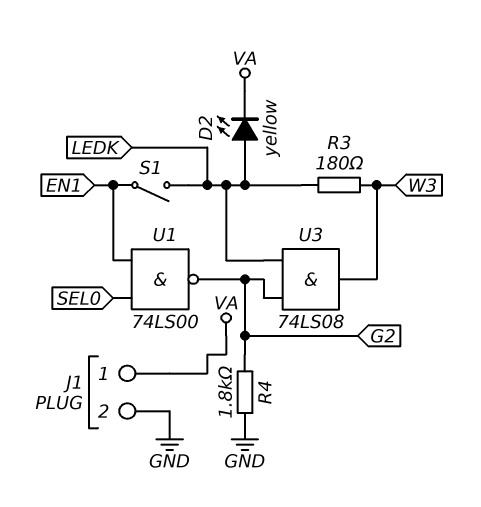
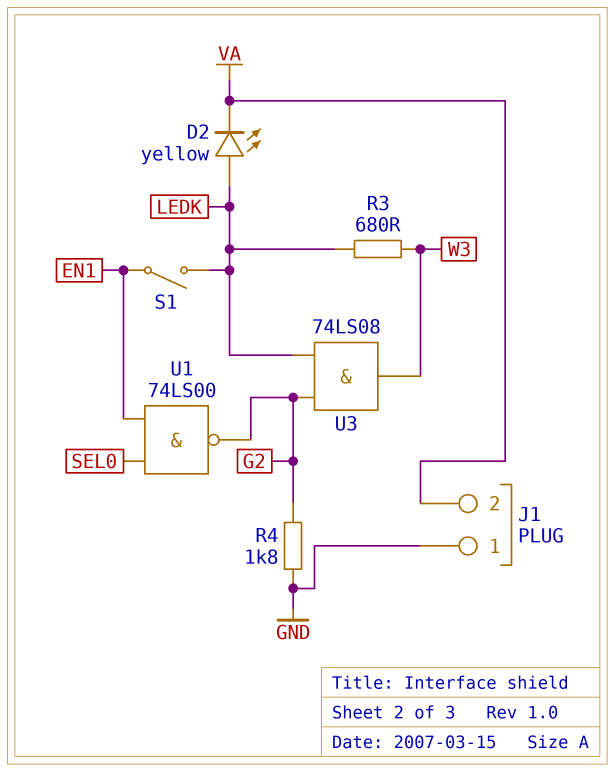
J1 pin 1: VA -> GND
J1 pin 2: GND -> VA
R3: 180 (LEDK, W3) -> 680 (LEDK, W3)

